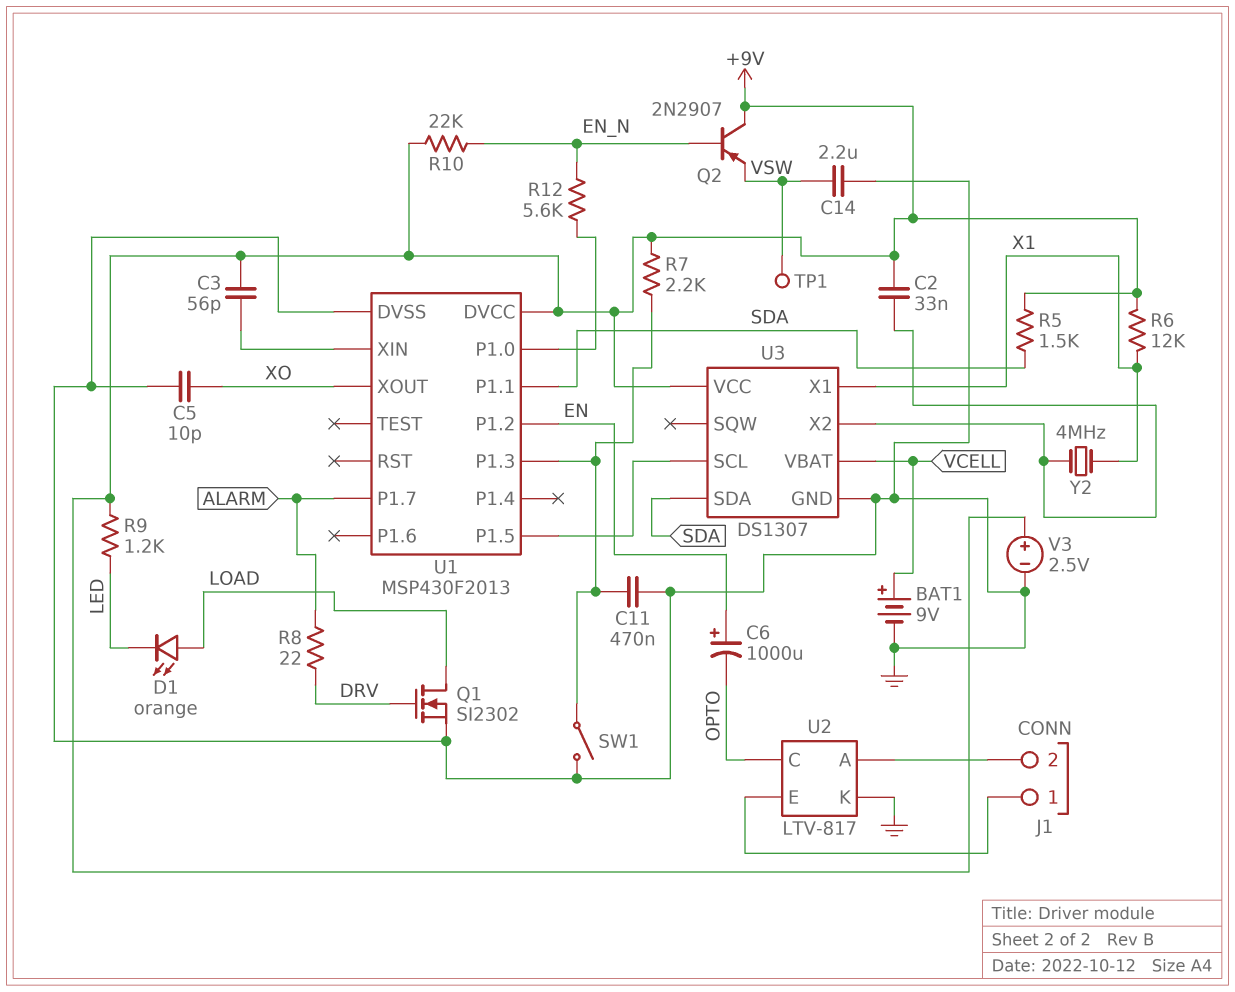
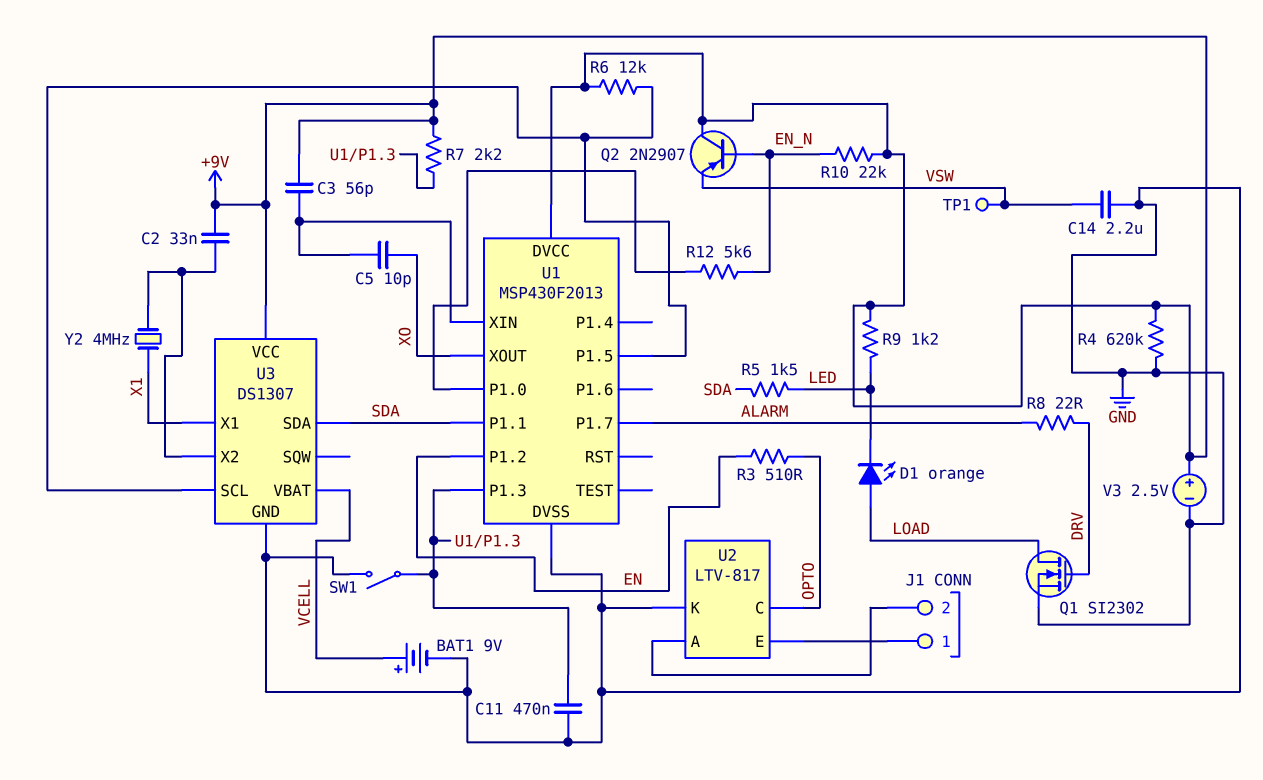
C5: 10pF (GND, XO) -> 10pF (U1/XIN, XO)
C6: 1000uF (plus EN, minus OPTO) -> none
R3: none -> 510 (EN, OPTO)
R4: none -> 620k (+9V, GND)
R5: 1.5k (+9V, SDA) -> 1.5k (LED, SDA)
R6: 12k (+9V, X1) -> 12k (+9V, U1/P1.5)

